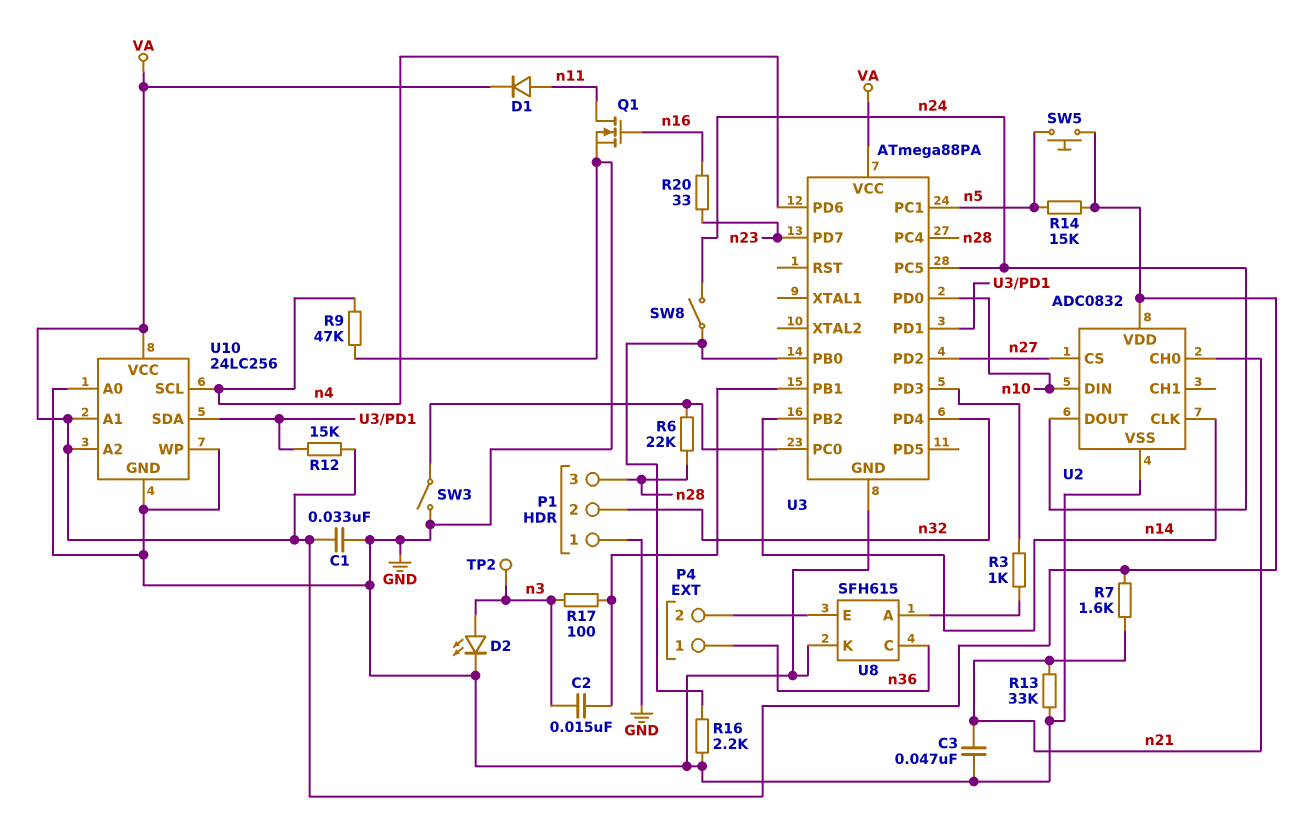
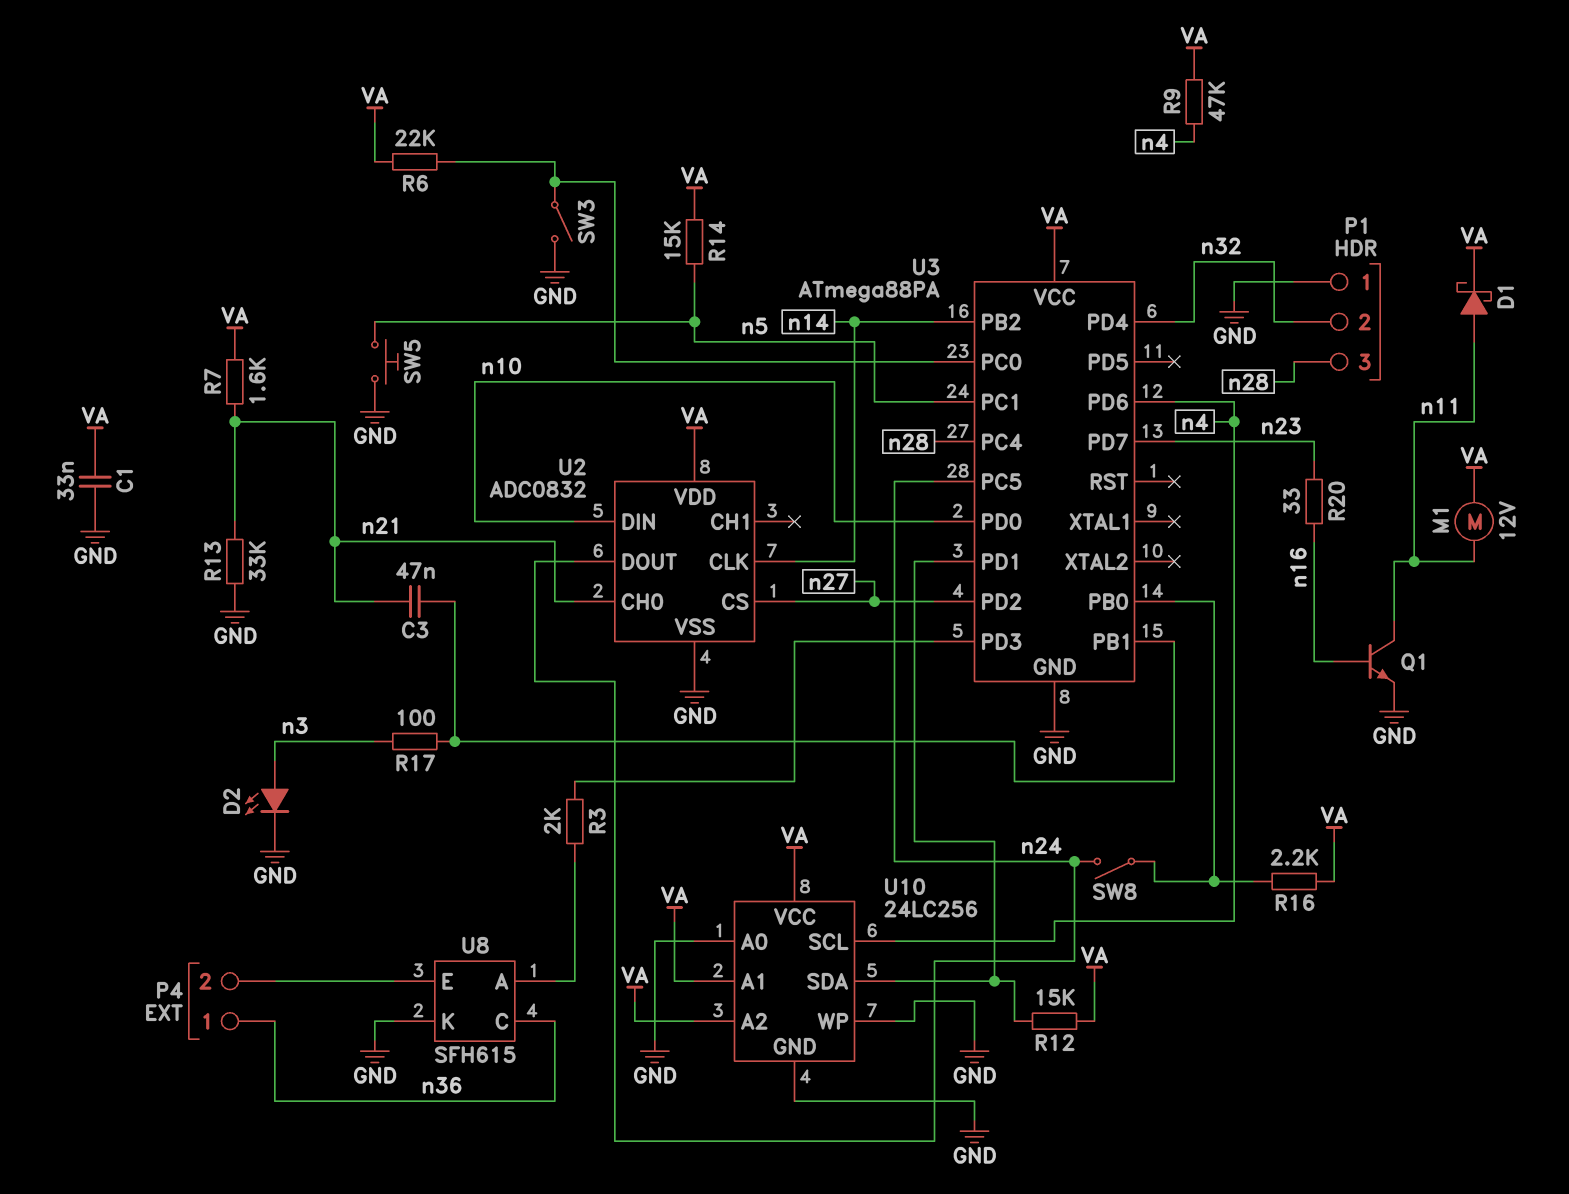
C2: 15nF (U3/PB1, n3) -> none
C3: 47nF (GND, n21) -> 47nF (U3/PB1, n21)
D1: diode (A n11, K VA) -> schottky (A n11, K VA)
M1: none -> motor 12V (VA, n11)
Q1: NMOS (G n16, D n11, S GND) -> NPN (B n16, C n11, E GND)
R3: 1k (U3/PD3, U8/A) -> 2k (U3/PD3, U8/A)
R6: 22k (U3/PC0, n28) -> 22k (U3/PC0, VA)
R9: 47k (GND, n4) -> 47k (VA, n4)
R16: 2.2k (GND, U3/PB0) -> 2.2k (U3/PB0, VA)
SW5: button (VA, n5) -> button (GND, n5)
TP2: test point (n3) -> none

